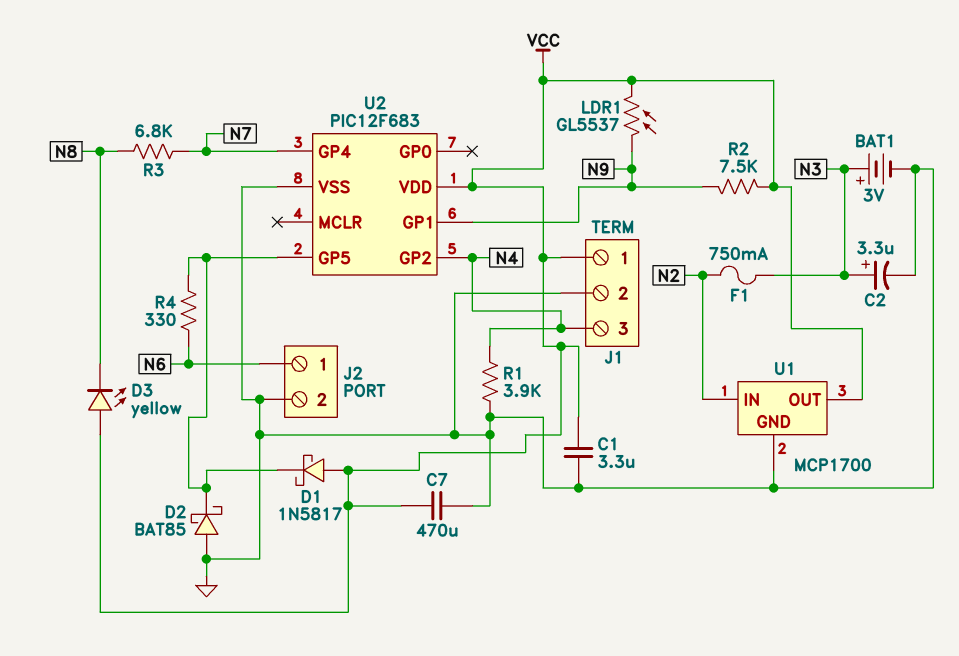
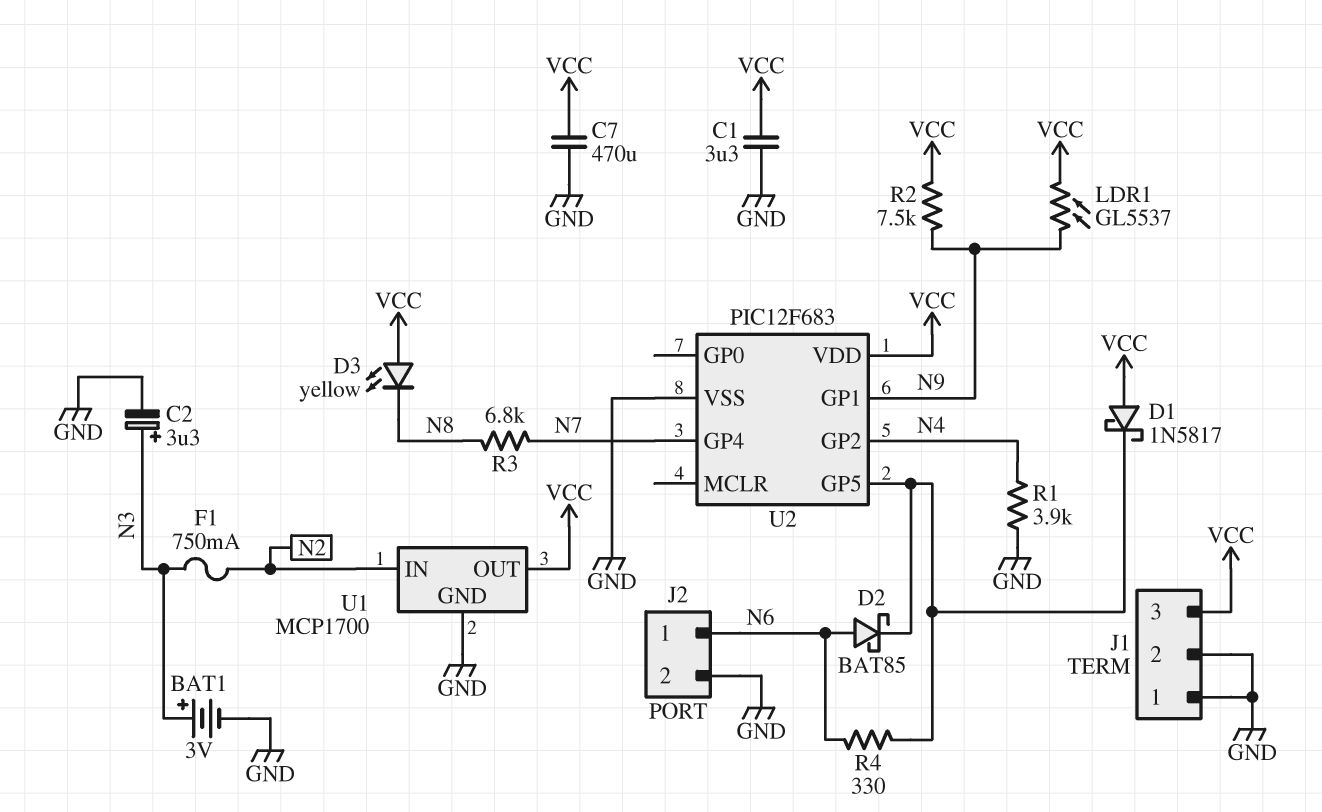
D2: schottky BAT85 (A GND, K U2/GP5) -> schottky BAT85 (A N6, K U2/GP5)
J1 pin 1: VCC -> GND
J1 pin 3: N4 -> VCC

